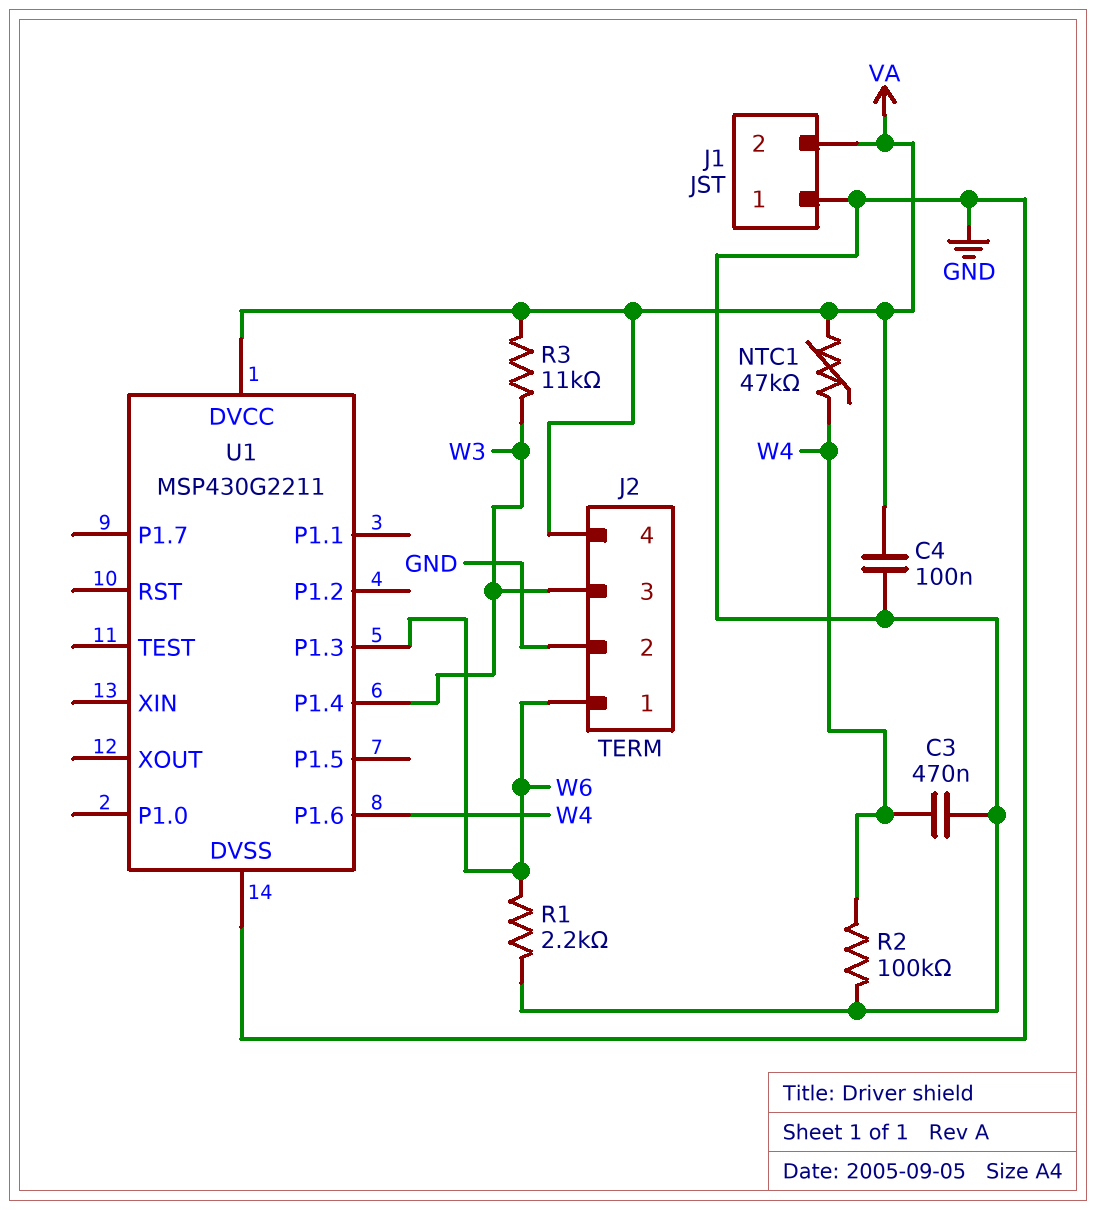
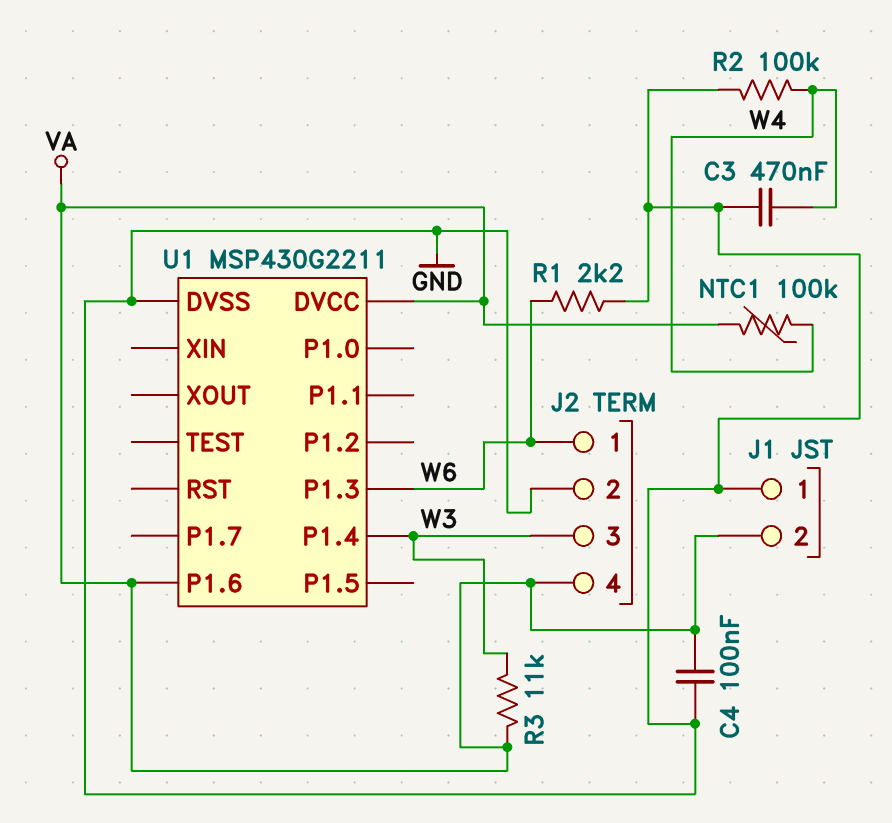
NTC1: 47k (VA, W4) -> 100k (VA, W4)
U1 pin P1.6: W4 -> VA

